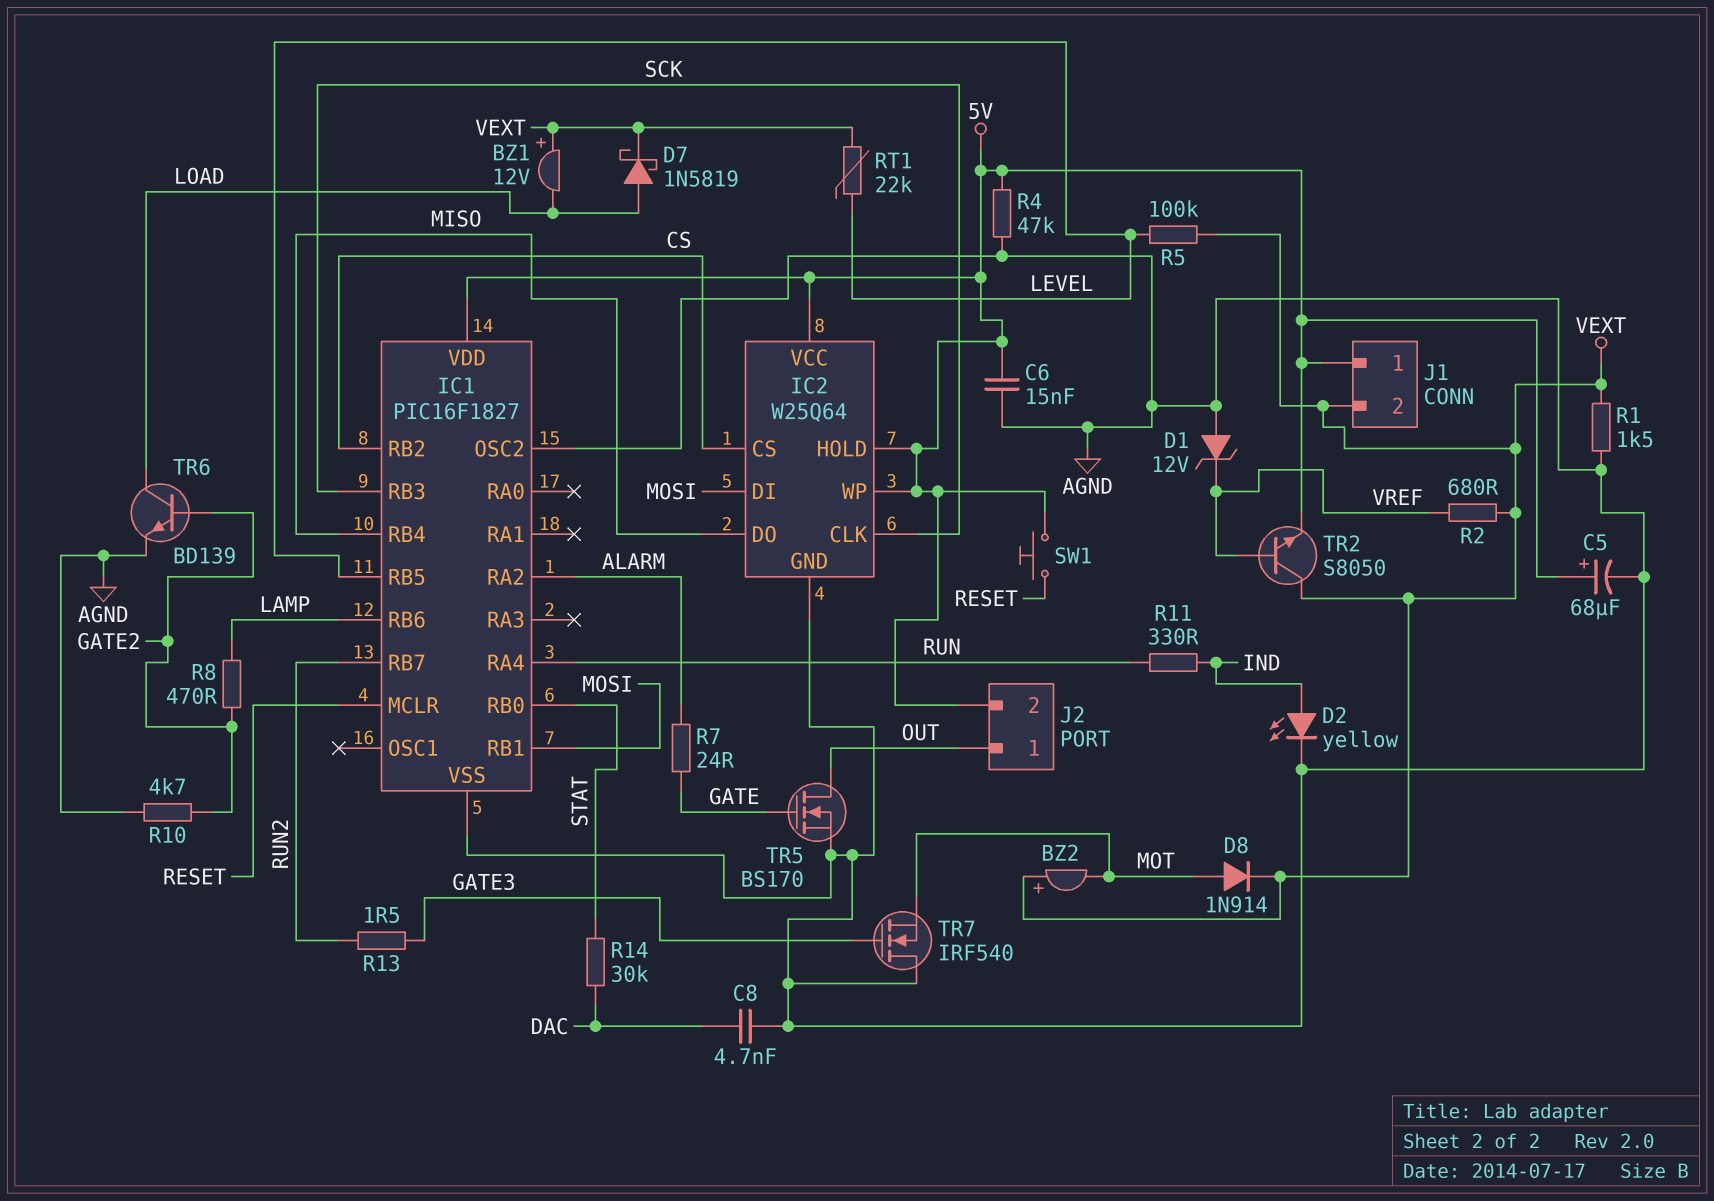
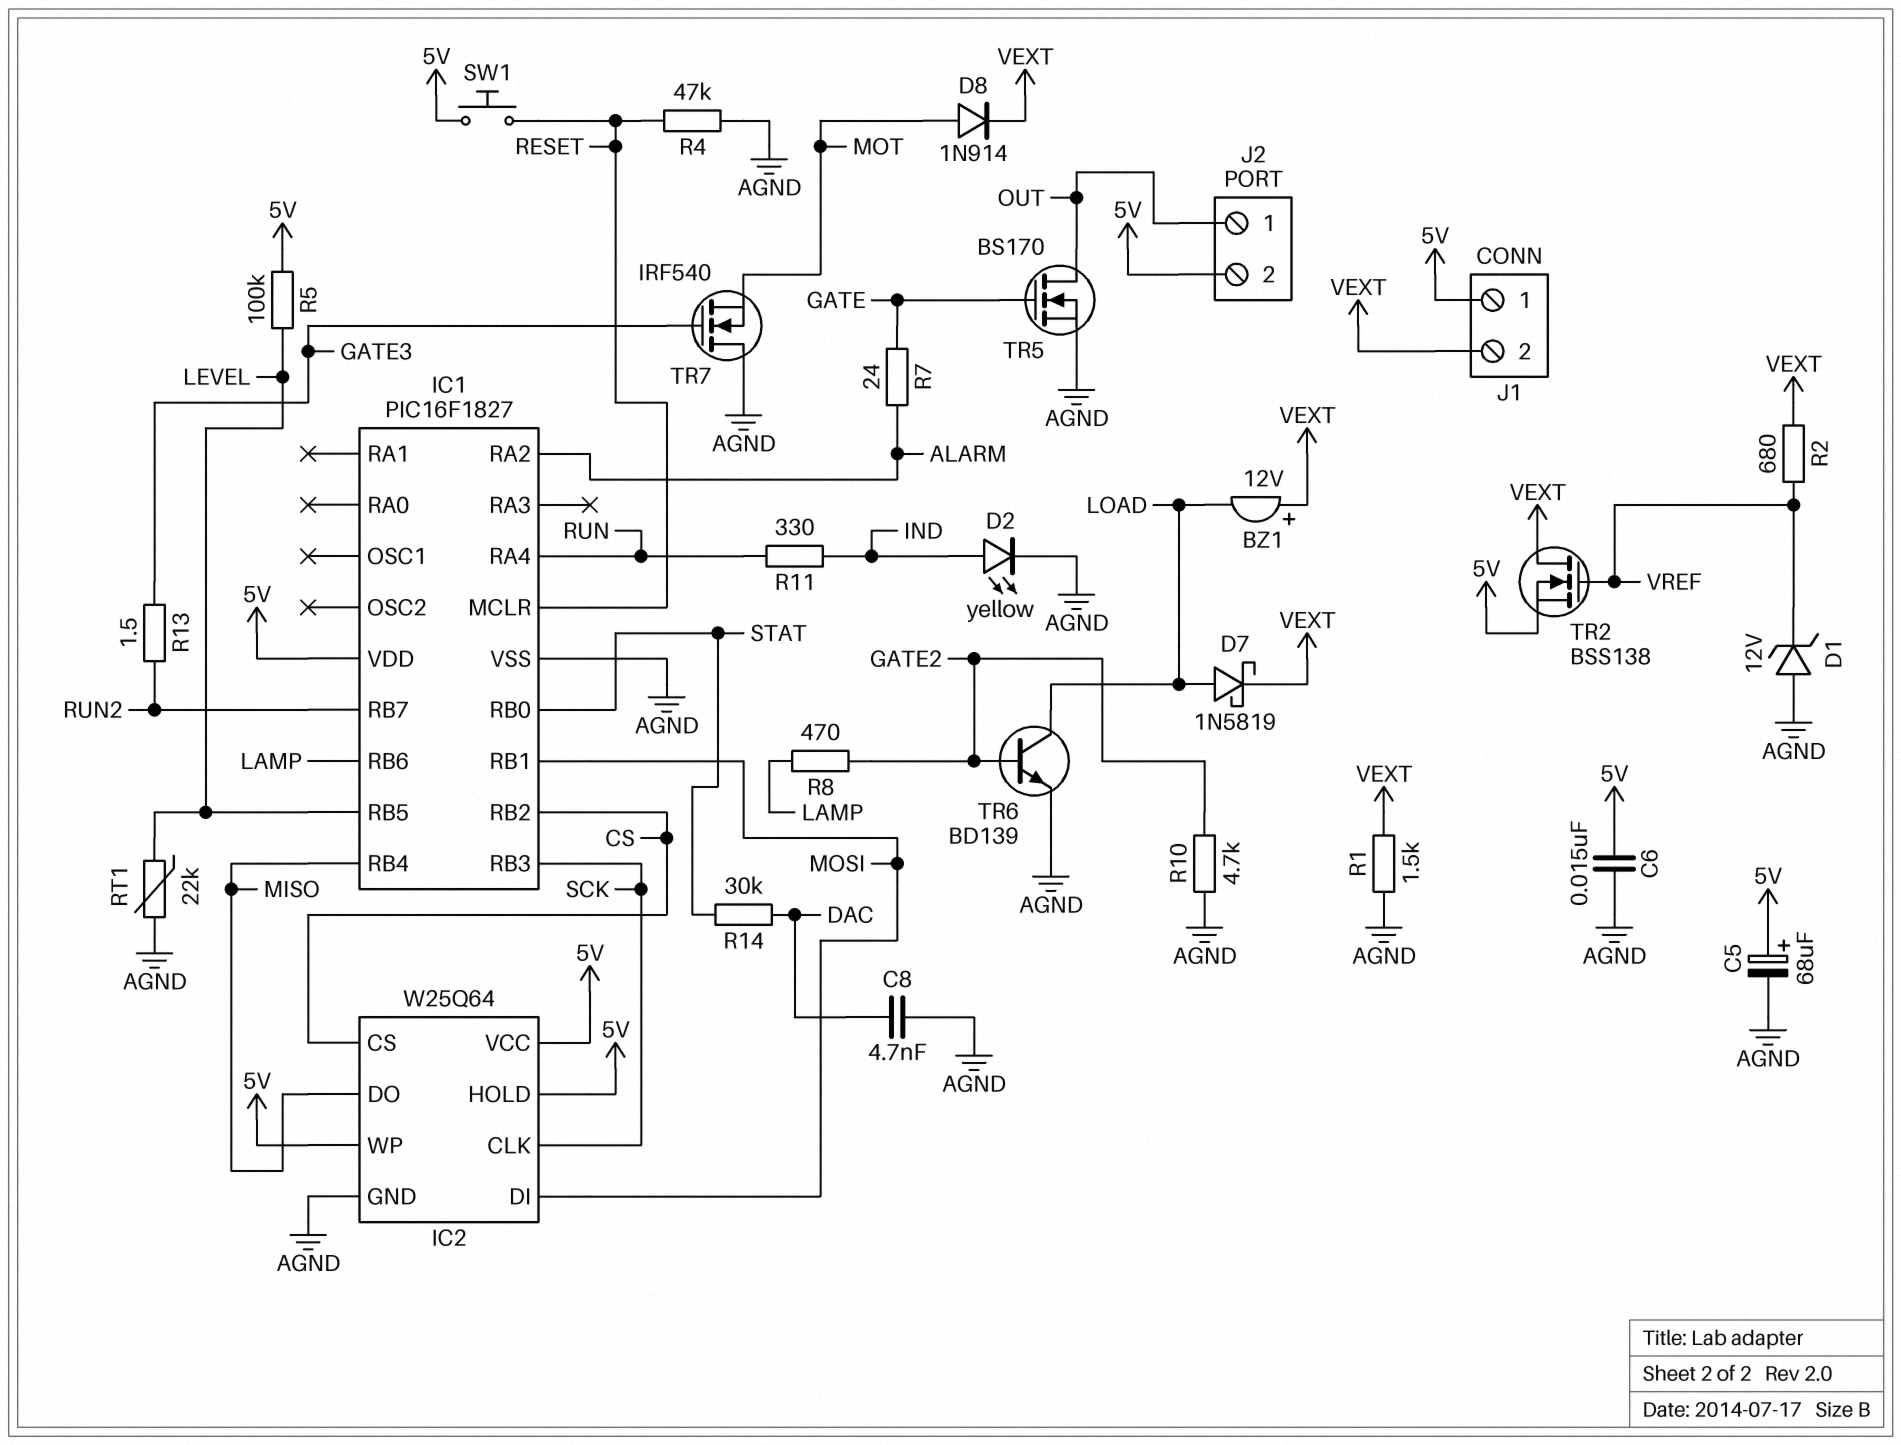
BZ2: buzzer (plus VEXT, minus MOT) -> none
IC1 pin OSC2: AGND -> none
R4: 47k (5V, AGND) -> 47k (AGND, RESET)
R5: 100k (LEVEL, VEXT) -> 100k (5V, LEVEL)
RT1: 22k (LEVEL, VEXT) -> 22k (AGND, LEVEL)
TR2: NPN S8050 (B VREF, C VEXT, E 5V) -> NMOS BSS138 (G VREF, D VEXT, S 5V)

